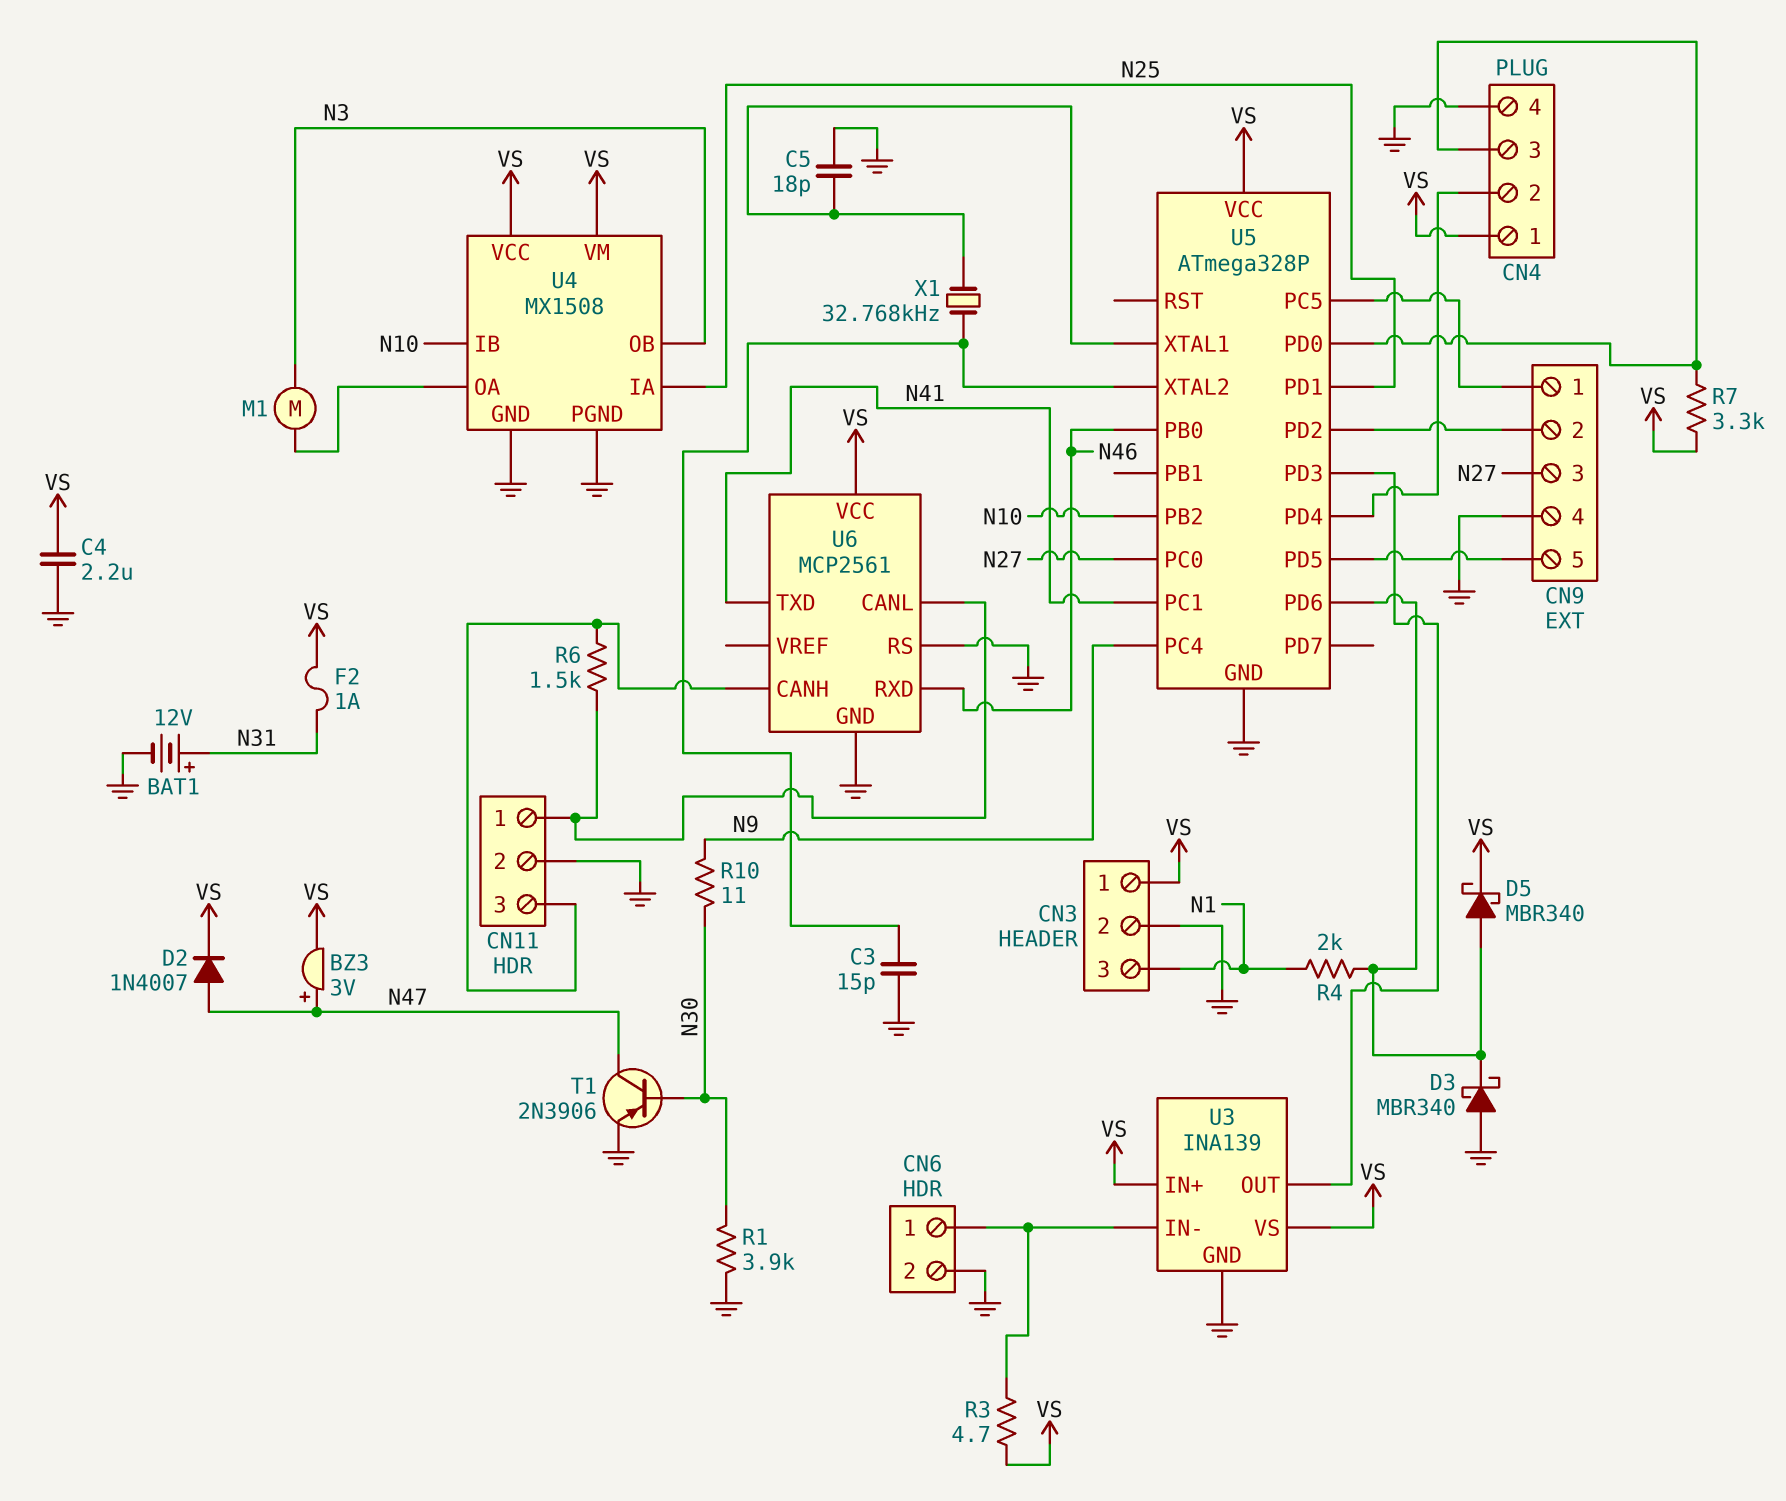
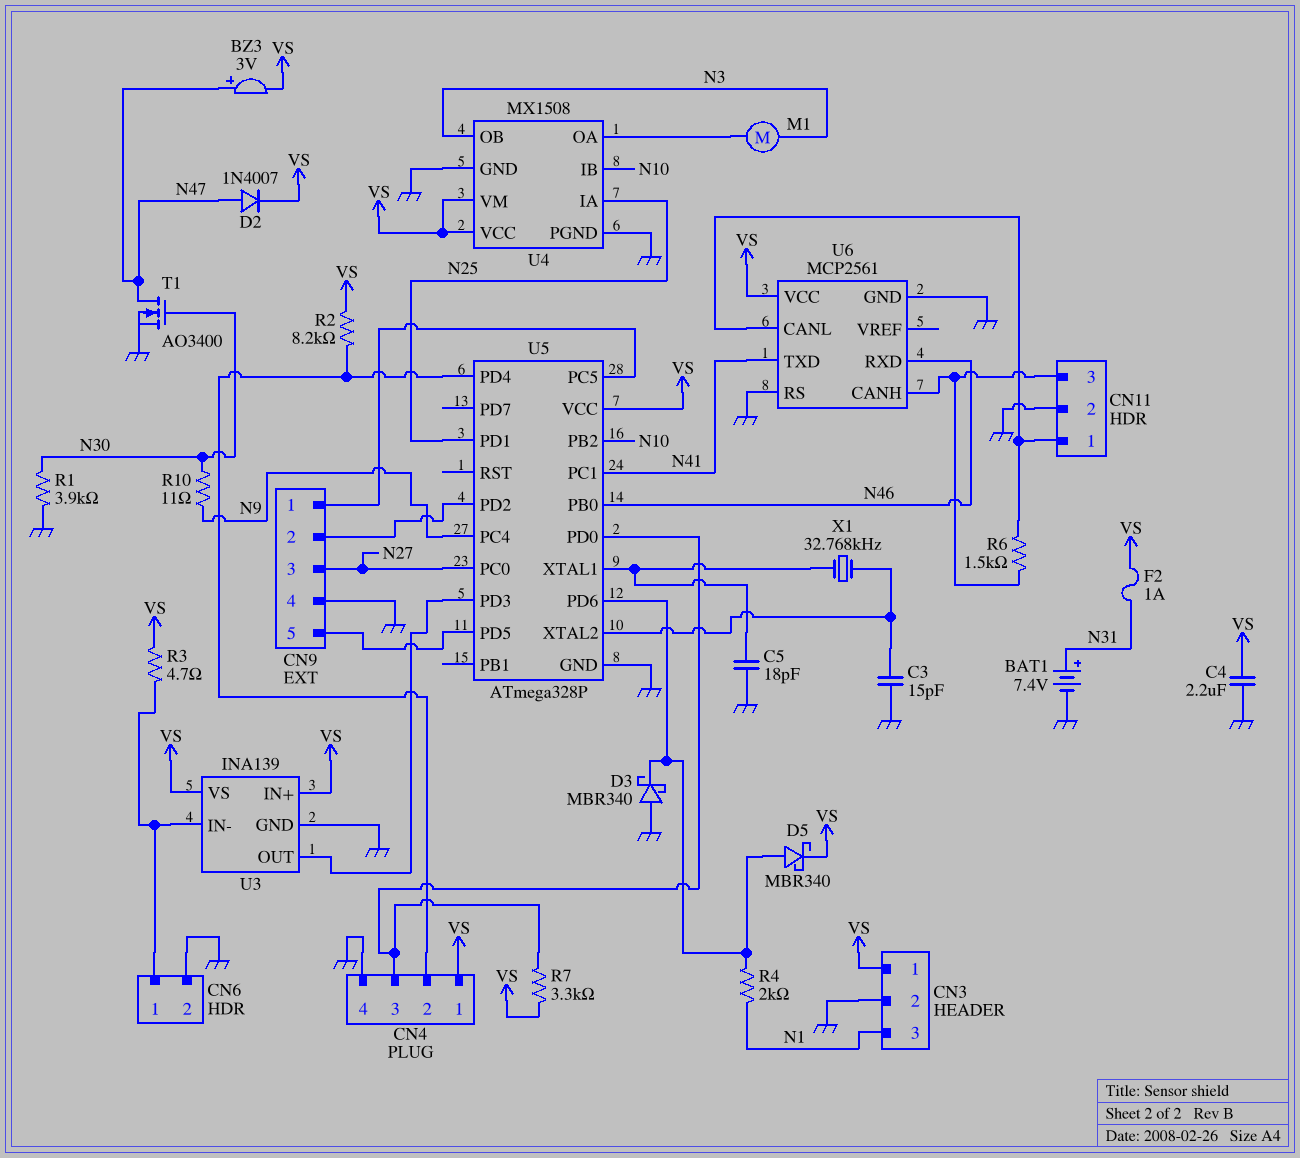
BAT1: 12V (plus N31, minus GND) -> 7.4V (plus N31, minus GND)
R2: none -> 8.2k (CN4/2, VS)
T1: PNP 2N3906 (B N30, C N47, E GND) -> NMOS AO3400 (G N30, D N47, S GND)

